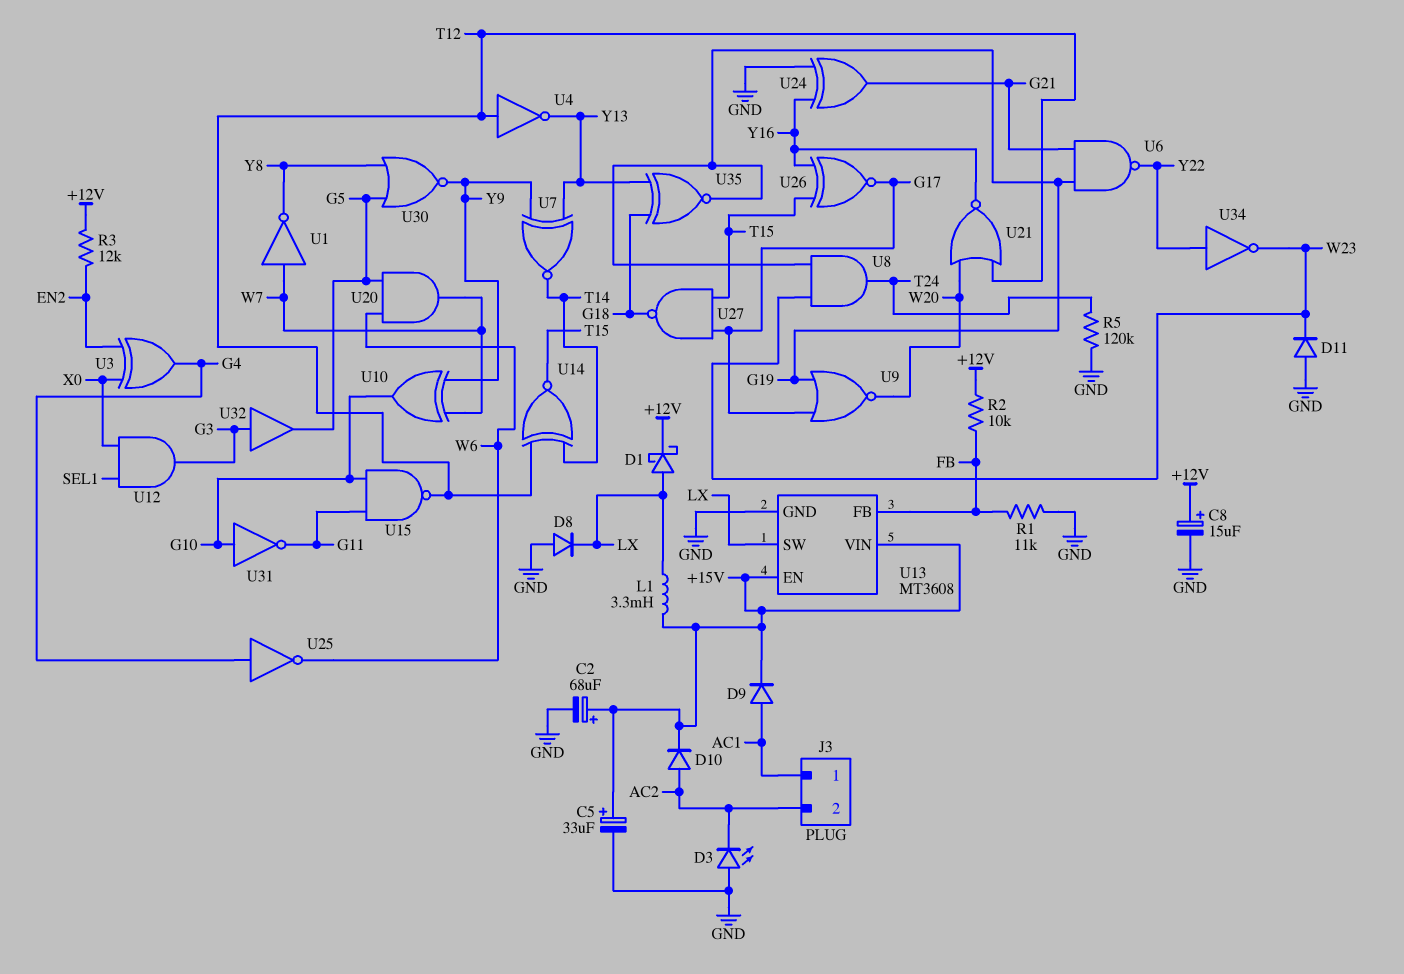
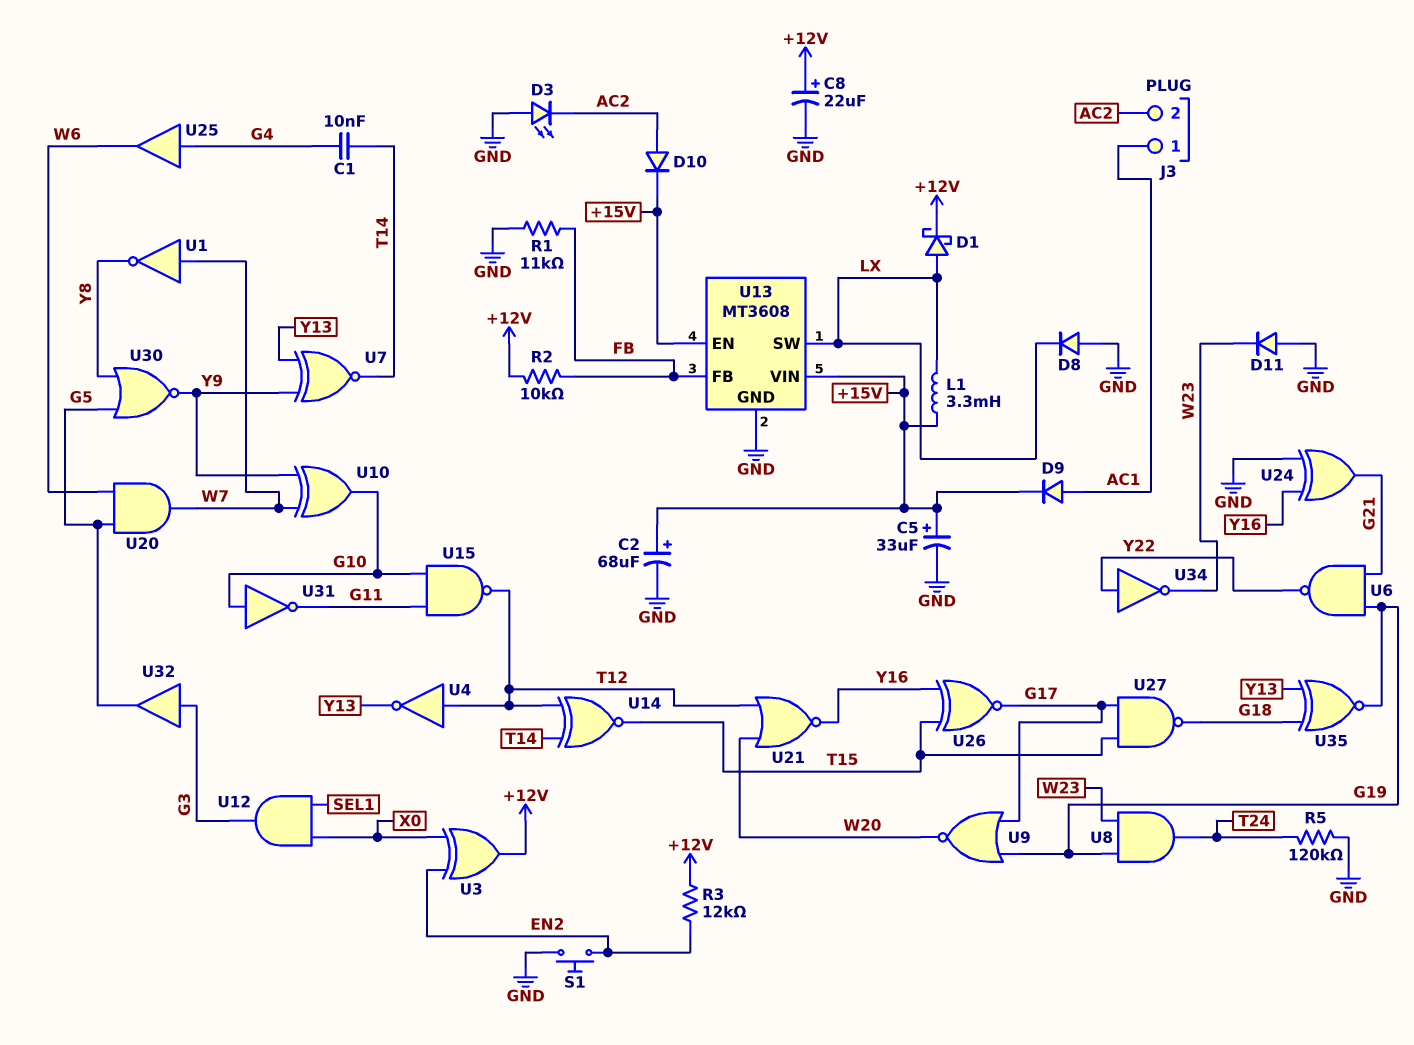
C1: none -> 10nF (G4, T14)
C8: 15uF (plus +12V, minus GND) -> 22uF (plus +12V, minus GND)
S1: none -> button (EN2, GND)
U3: XOR (in EN2, in X0, out G4) -> XOR (in EN2, in X0, out +12V)
U25: NOT (in G4, out W6) -> buffer (in G4, out W6)

